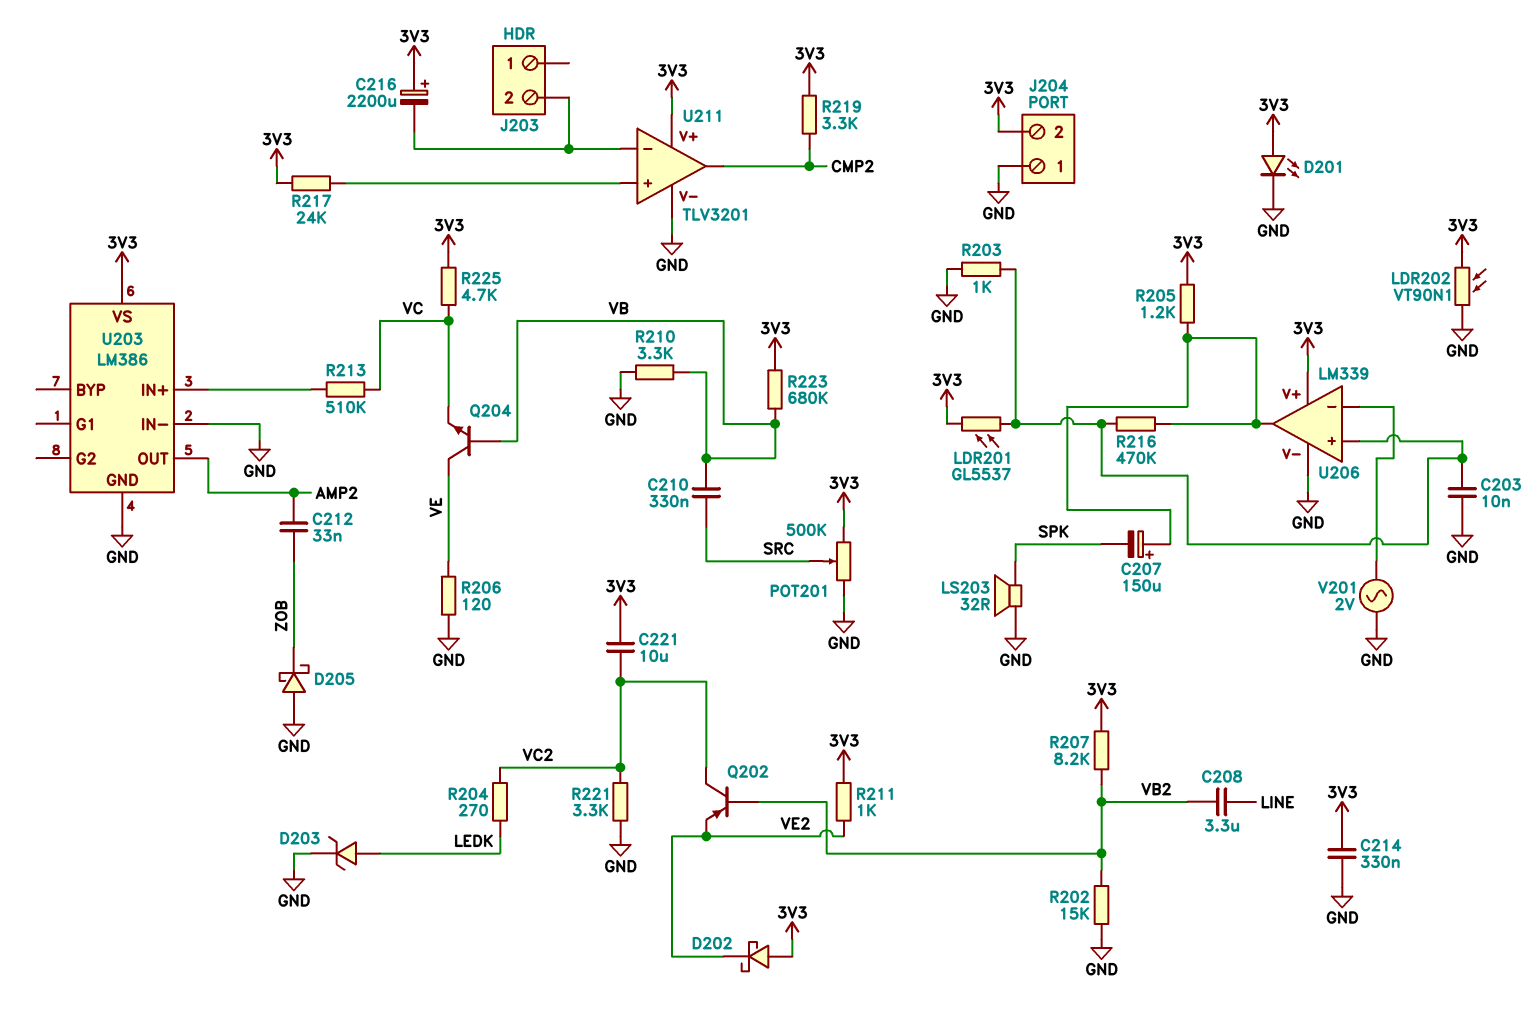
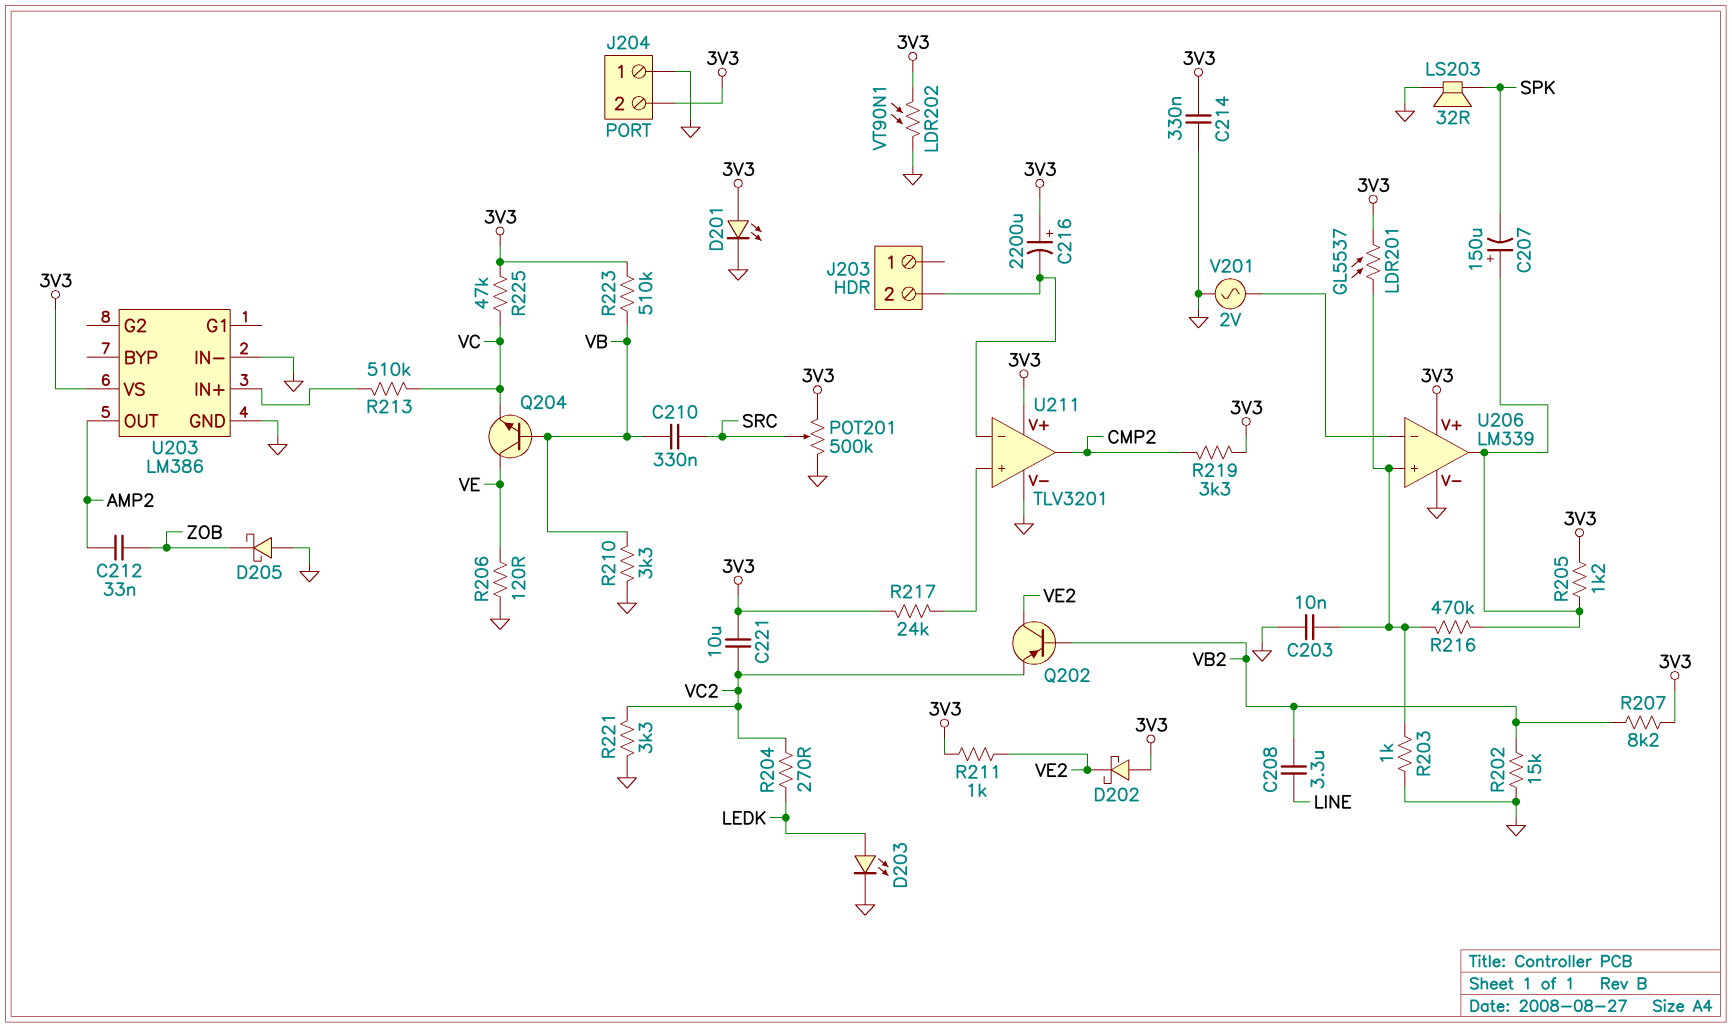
D203: zener (A LEDK, K GND) -> LED (A LEDK, K GND)
Q202: PNP (B VB2, C VC2, E VE2) -> PNP (B VB2, C VE2, E VC2)
R223: 680k (3V3, VB) -> 510k (3V3, VB)
R225: 4.7k (3V3, VC) -> 47k (3V3, VC)

